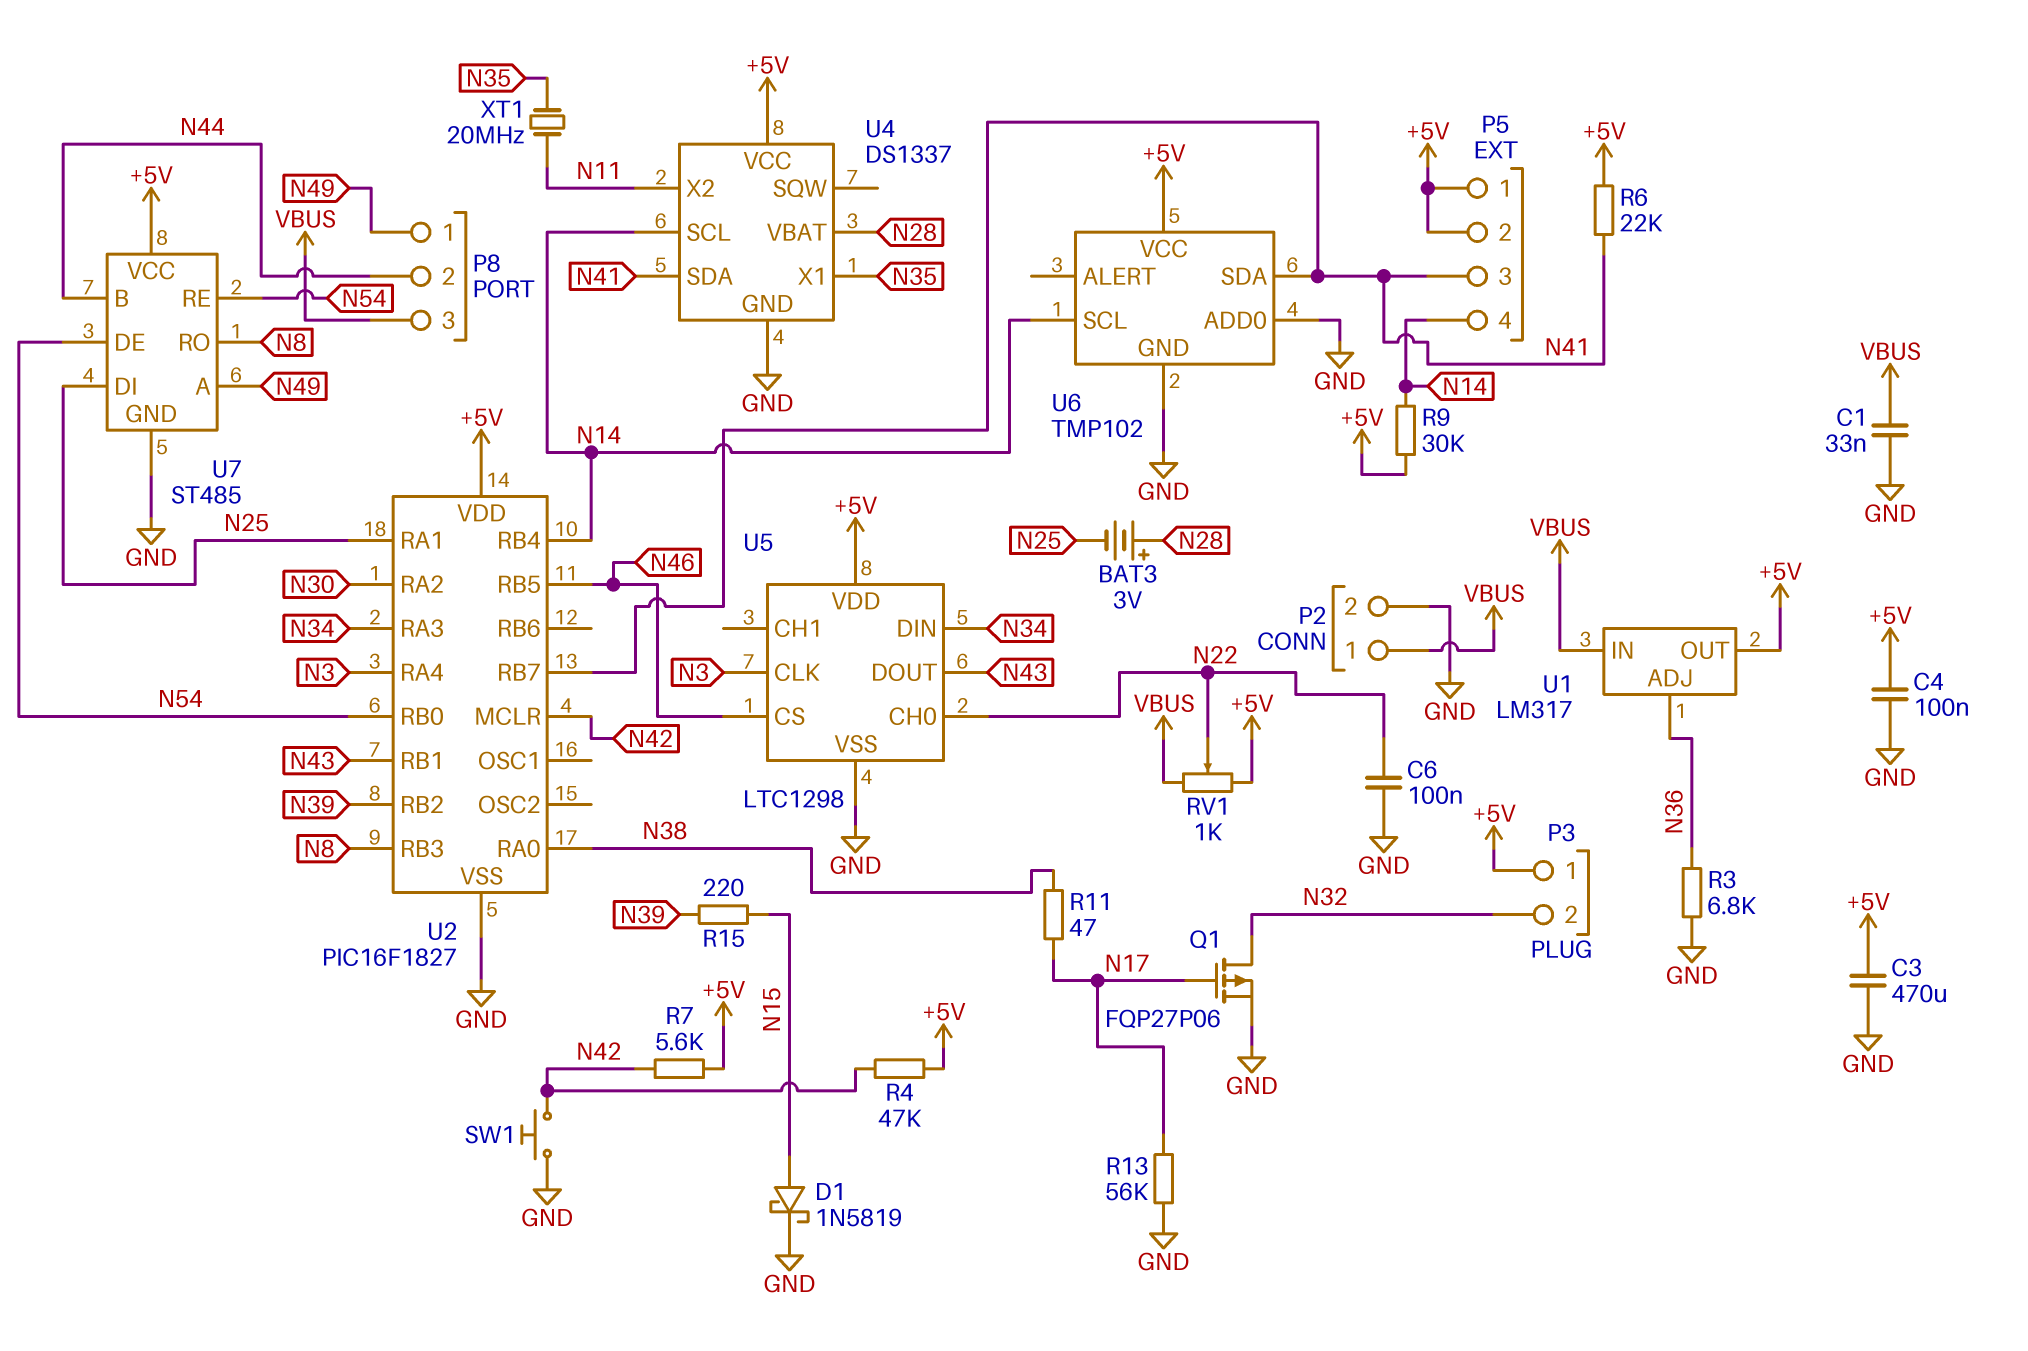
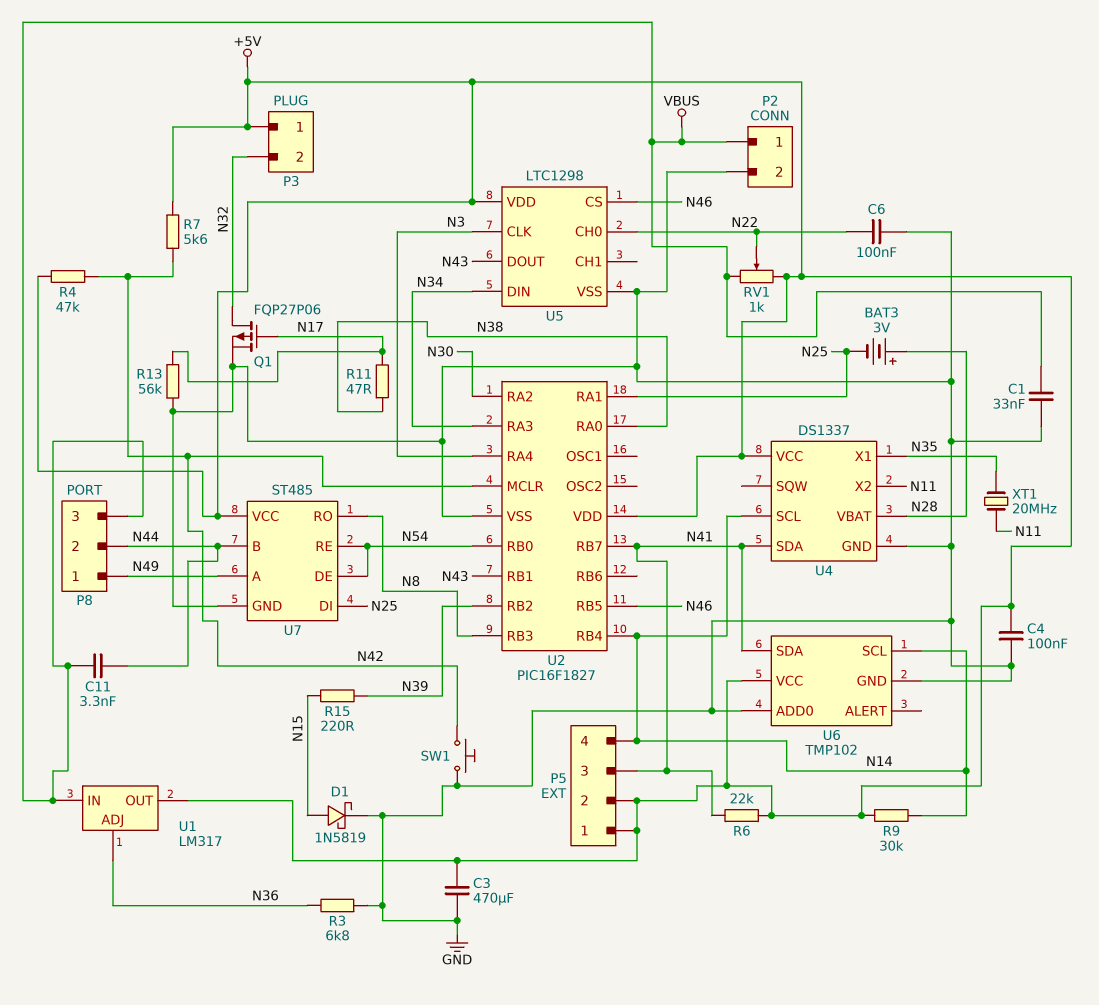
C11: none -> 3.3nF (N44, VBUS)

